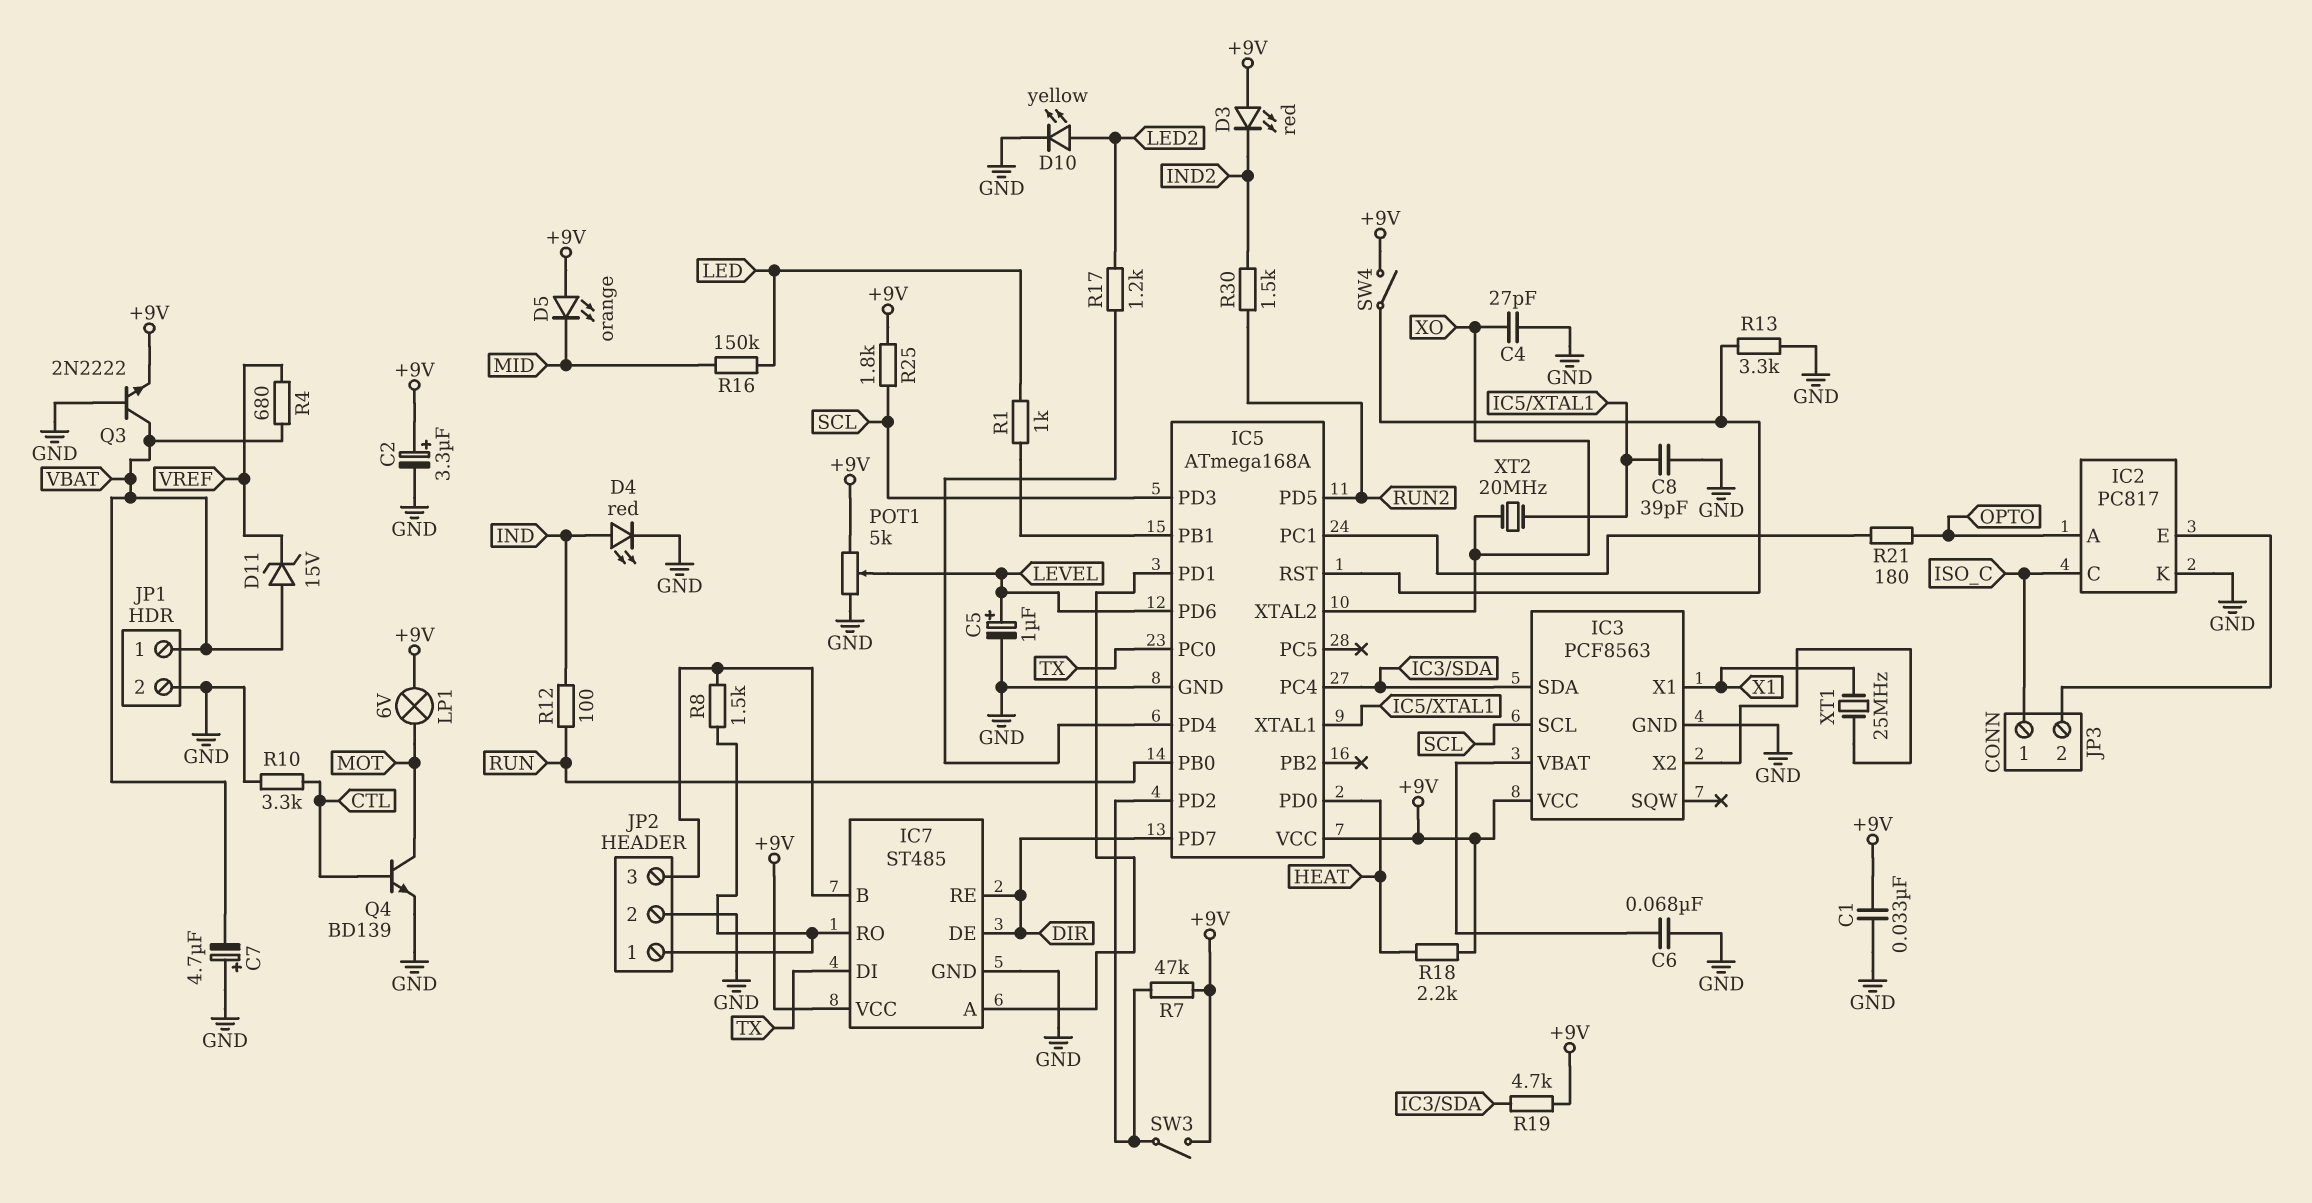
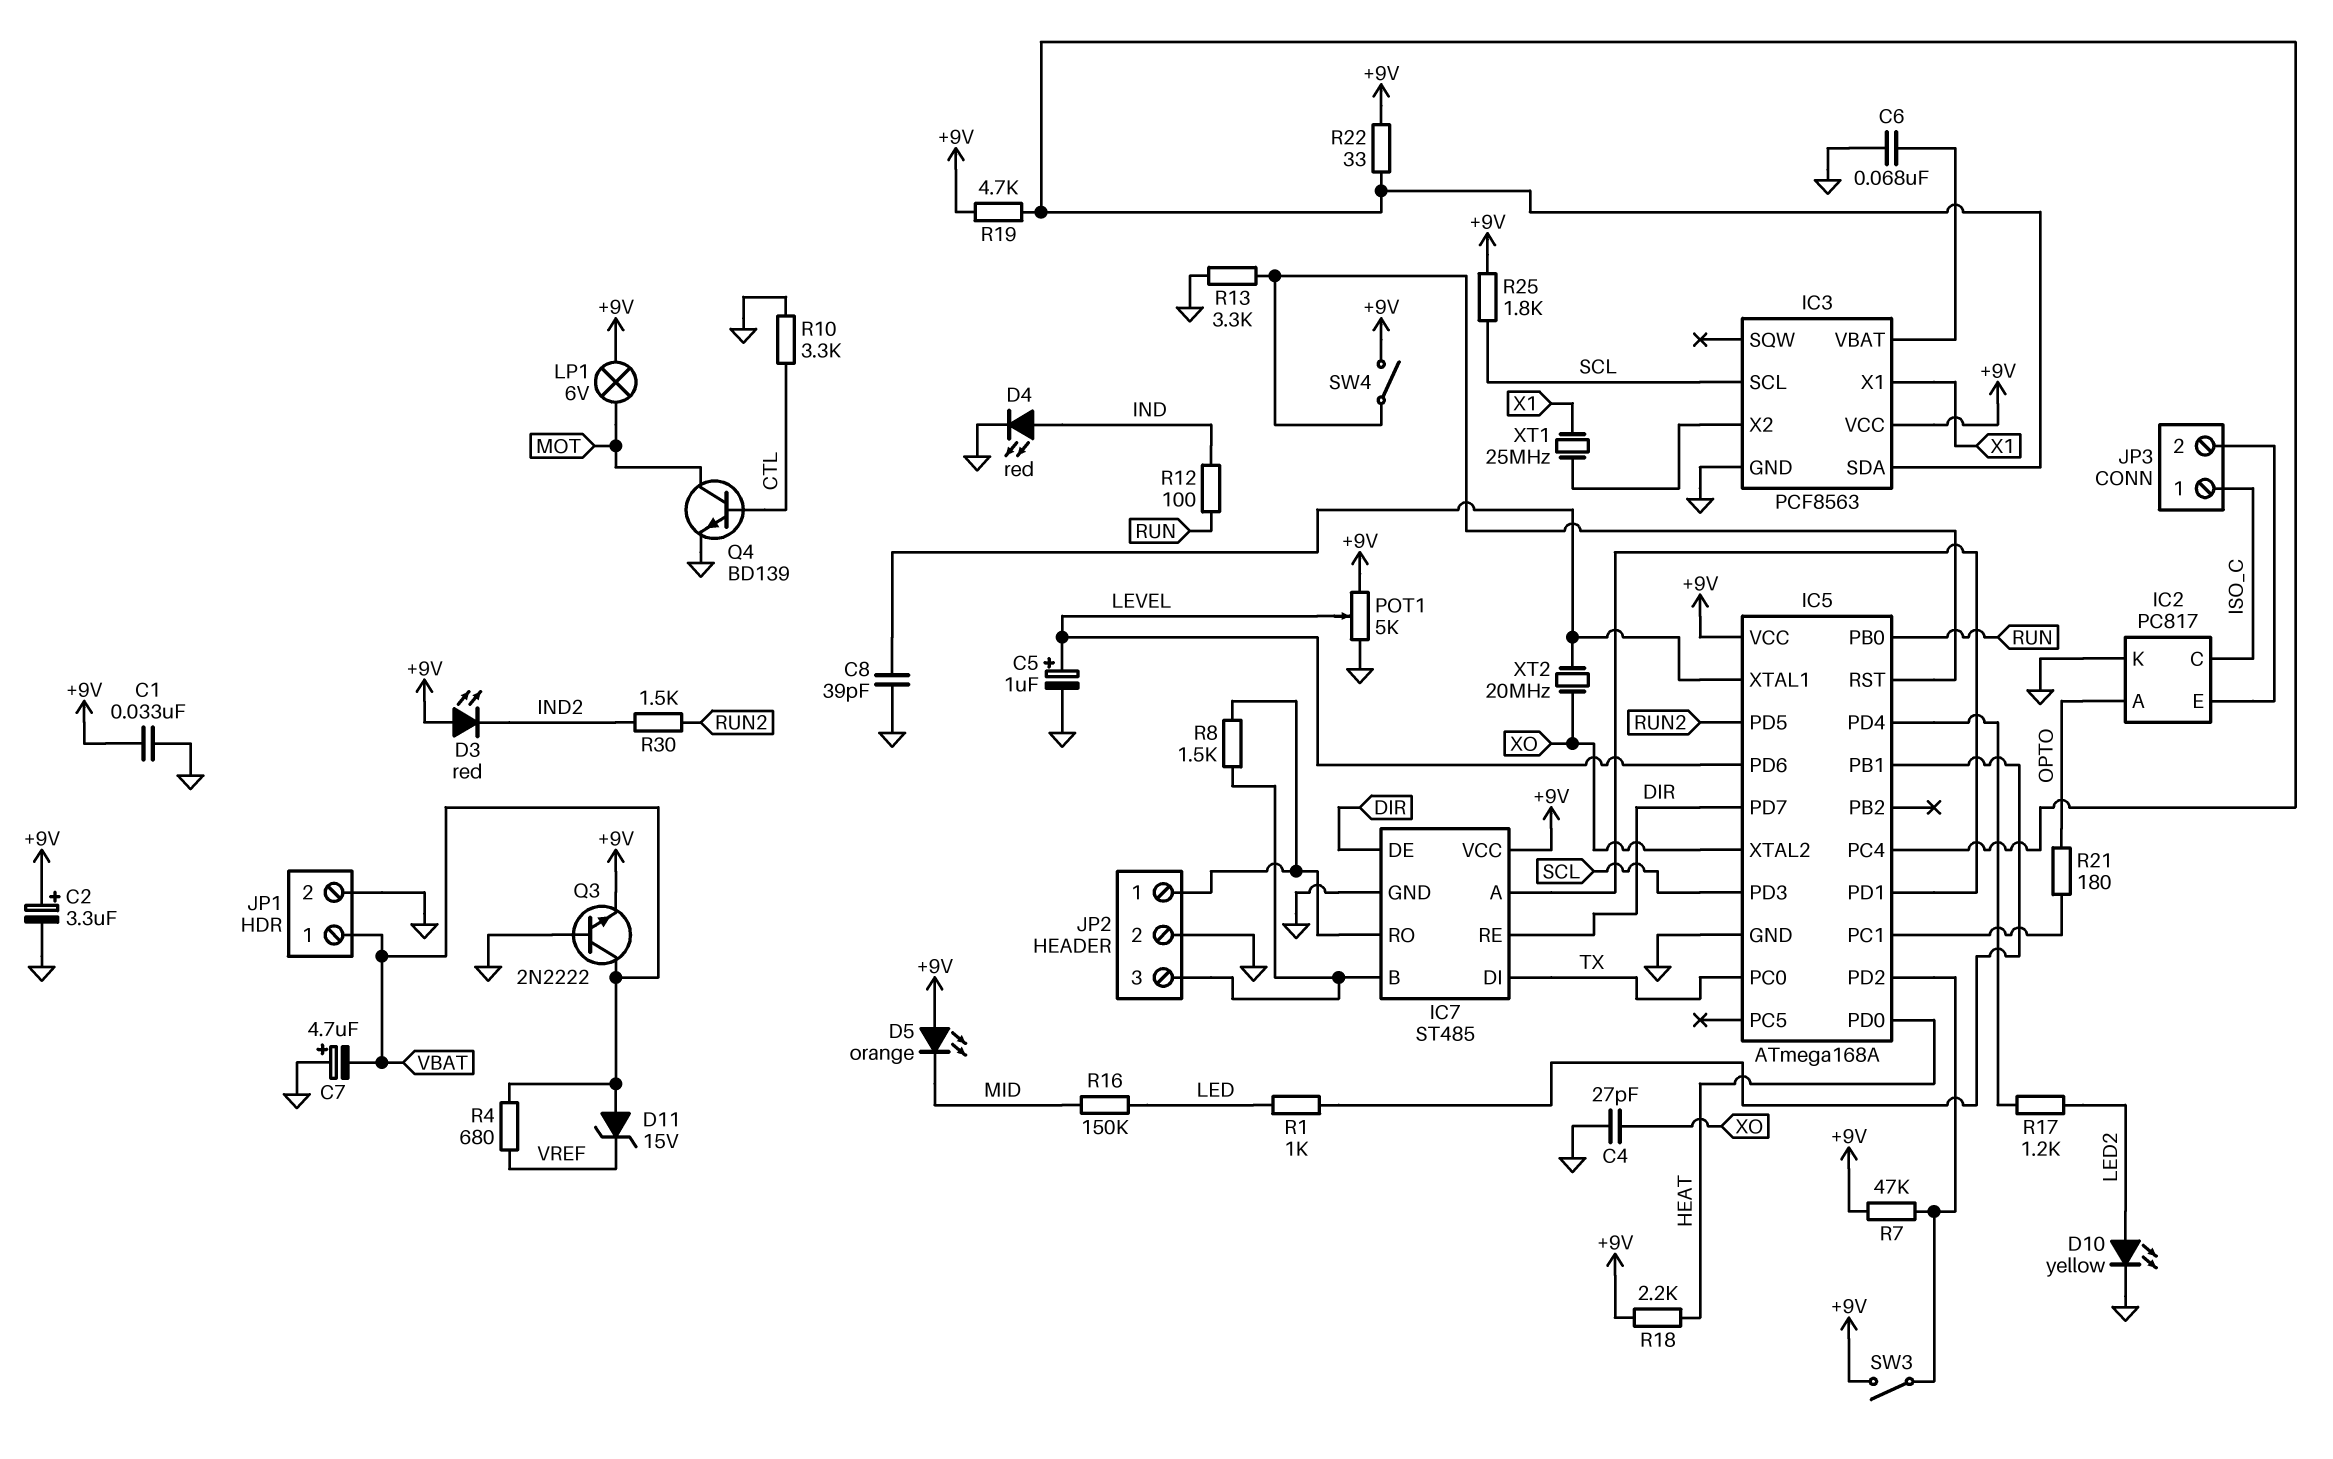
R22: none -> 33 (+9V, IC3/SDA)

